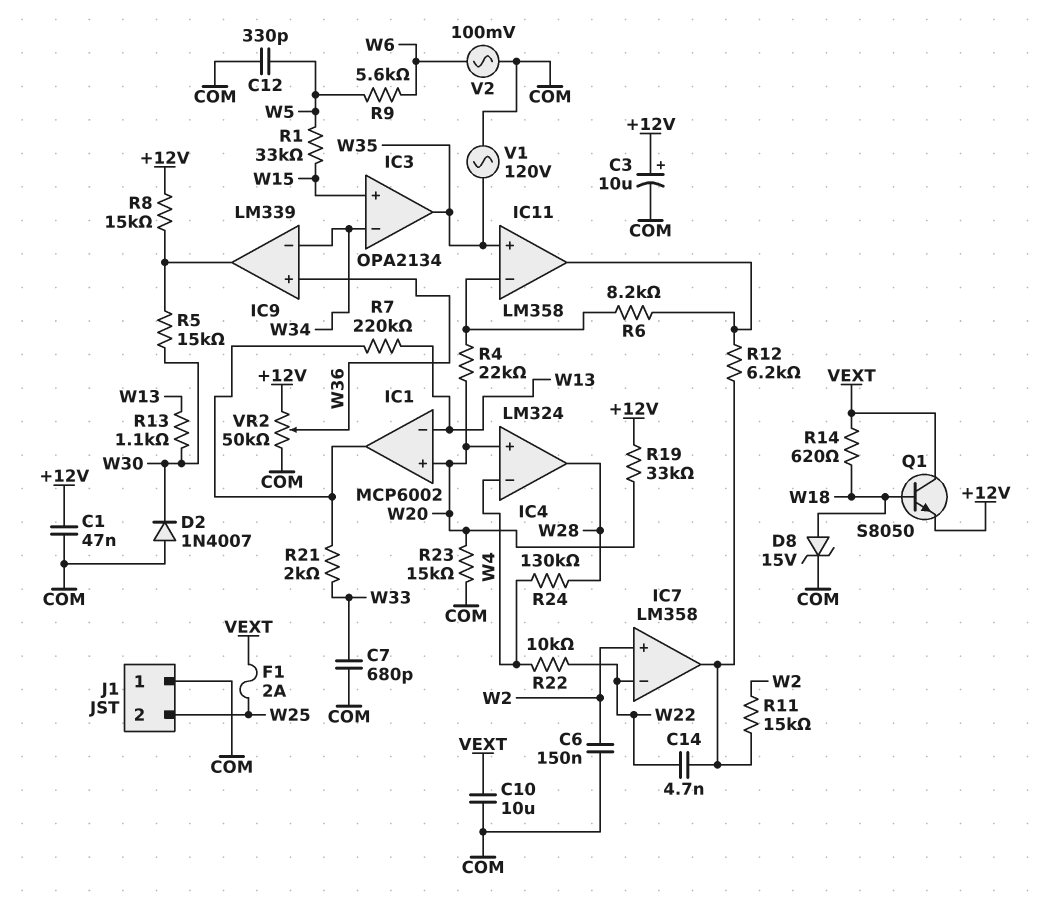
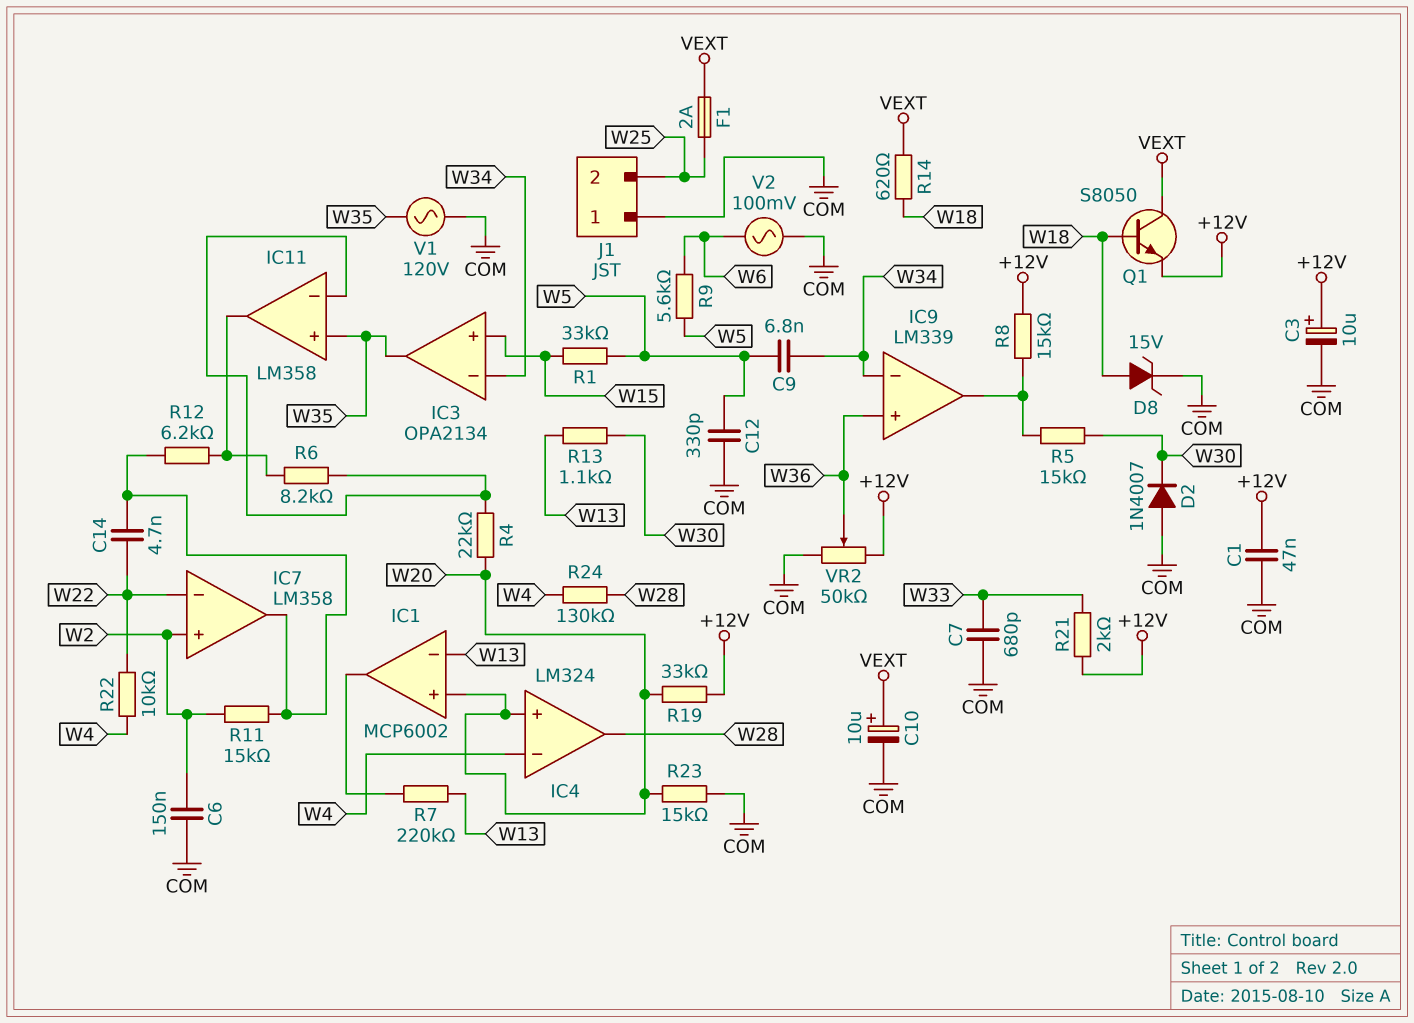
C9: none -> 6.8nF (W5, W34)
C10: 10uF (COM, VEXT) -> 10uF (plus VEXT, minus COM)
R21: 2k (IC1/out, W33) -> 2k (+12V, W33)

